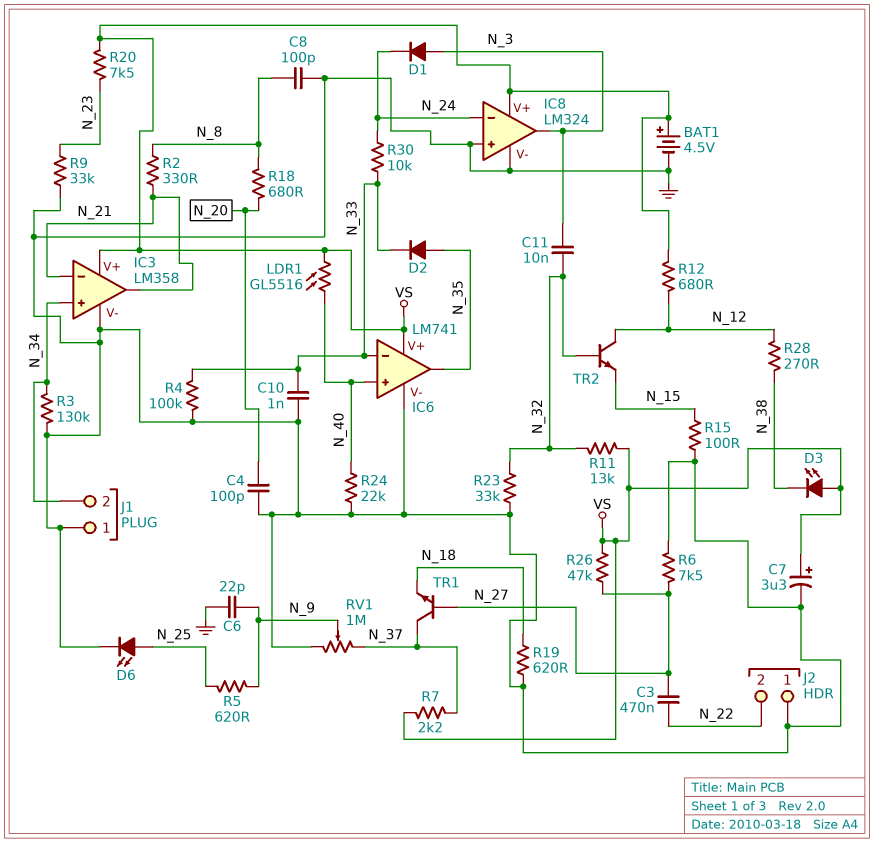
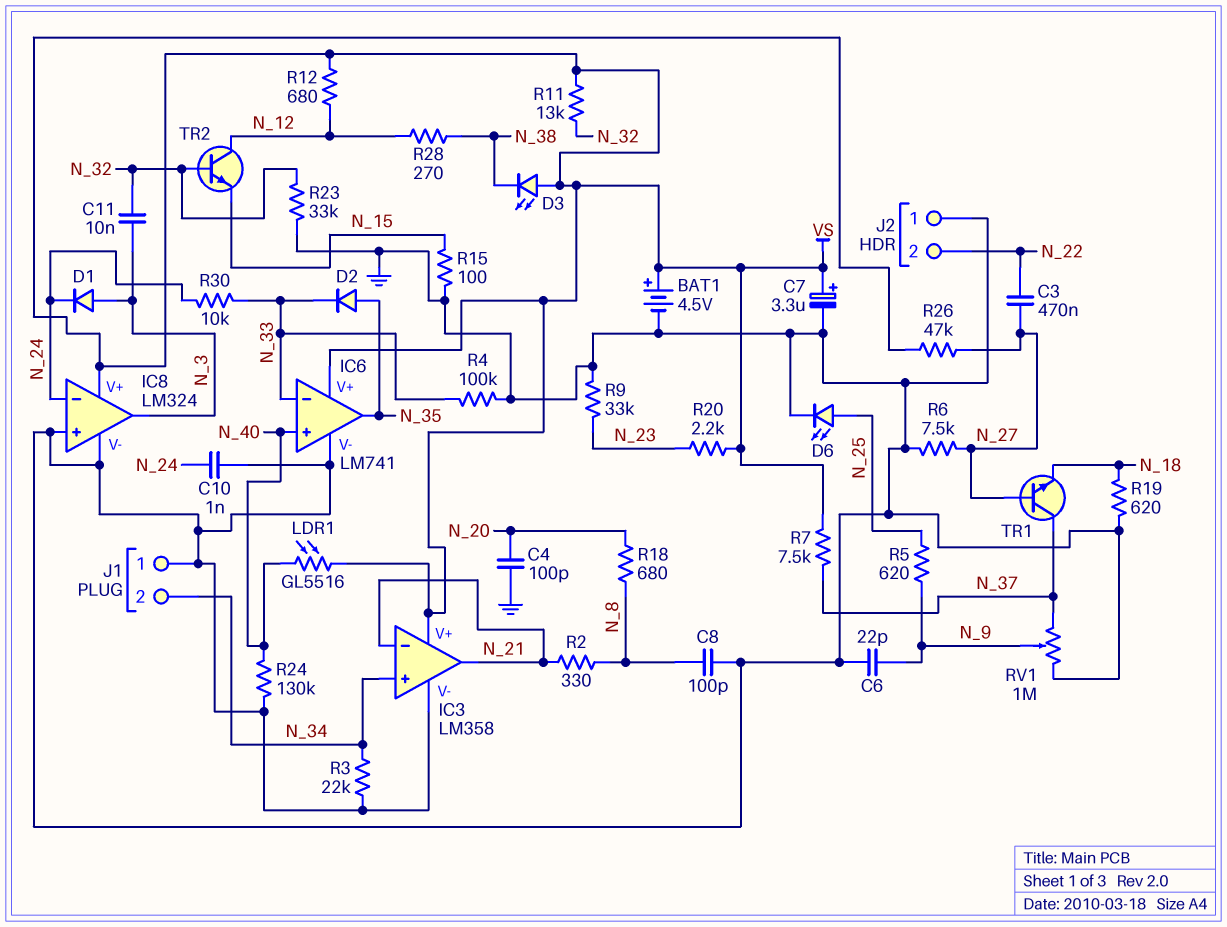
C10: 1nF (GND, N_33) -> 1nF (GND, N_24)
R3: 130k (GND, N_34) -> 22k (GND, N_34)
R7: 2.2k (N_37, VS) -> 7.5k (N_37, VS)
R20: 7.5k (N_23, VS) -> 2.2k (N_23, VS)
R24: 22k (GND, N_40) -> 130k (GND, N_40)

